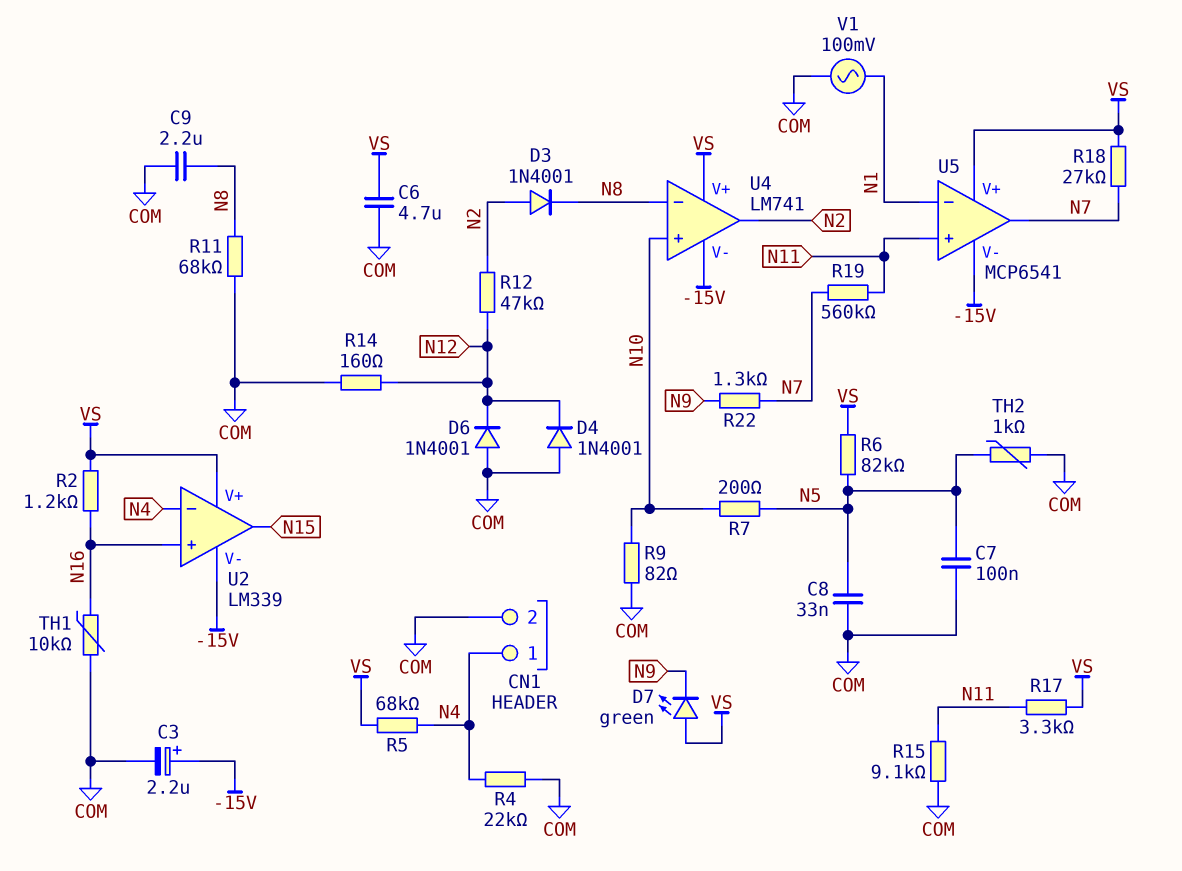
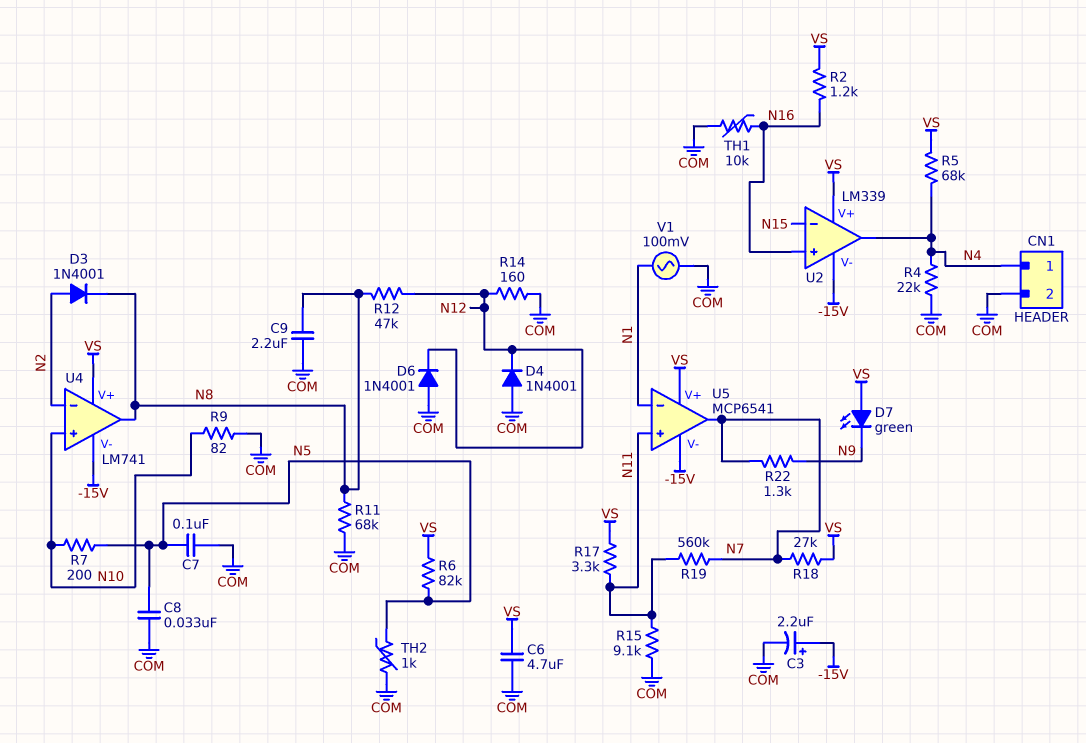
R12: 47k (N2, N12) -> 47k (N8, N12)
U2 pin in-: N4 -> N15
U2 pin out: N15 -> N4
U4 pin in-: N8 -> N2
U4 pin out: N2 -> N8

